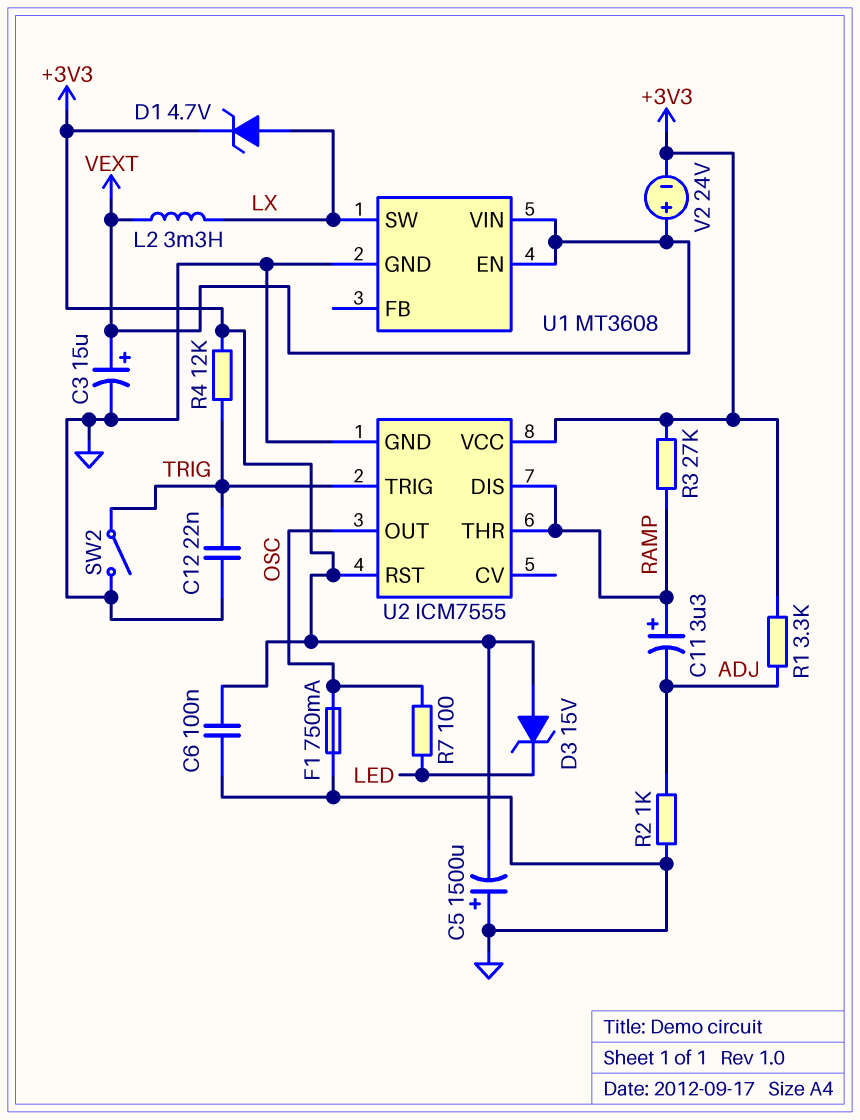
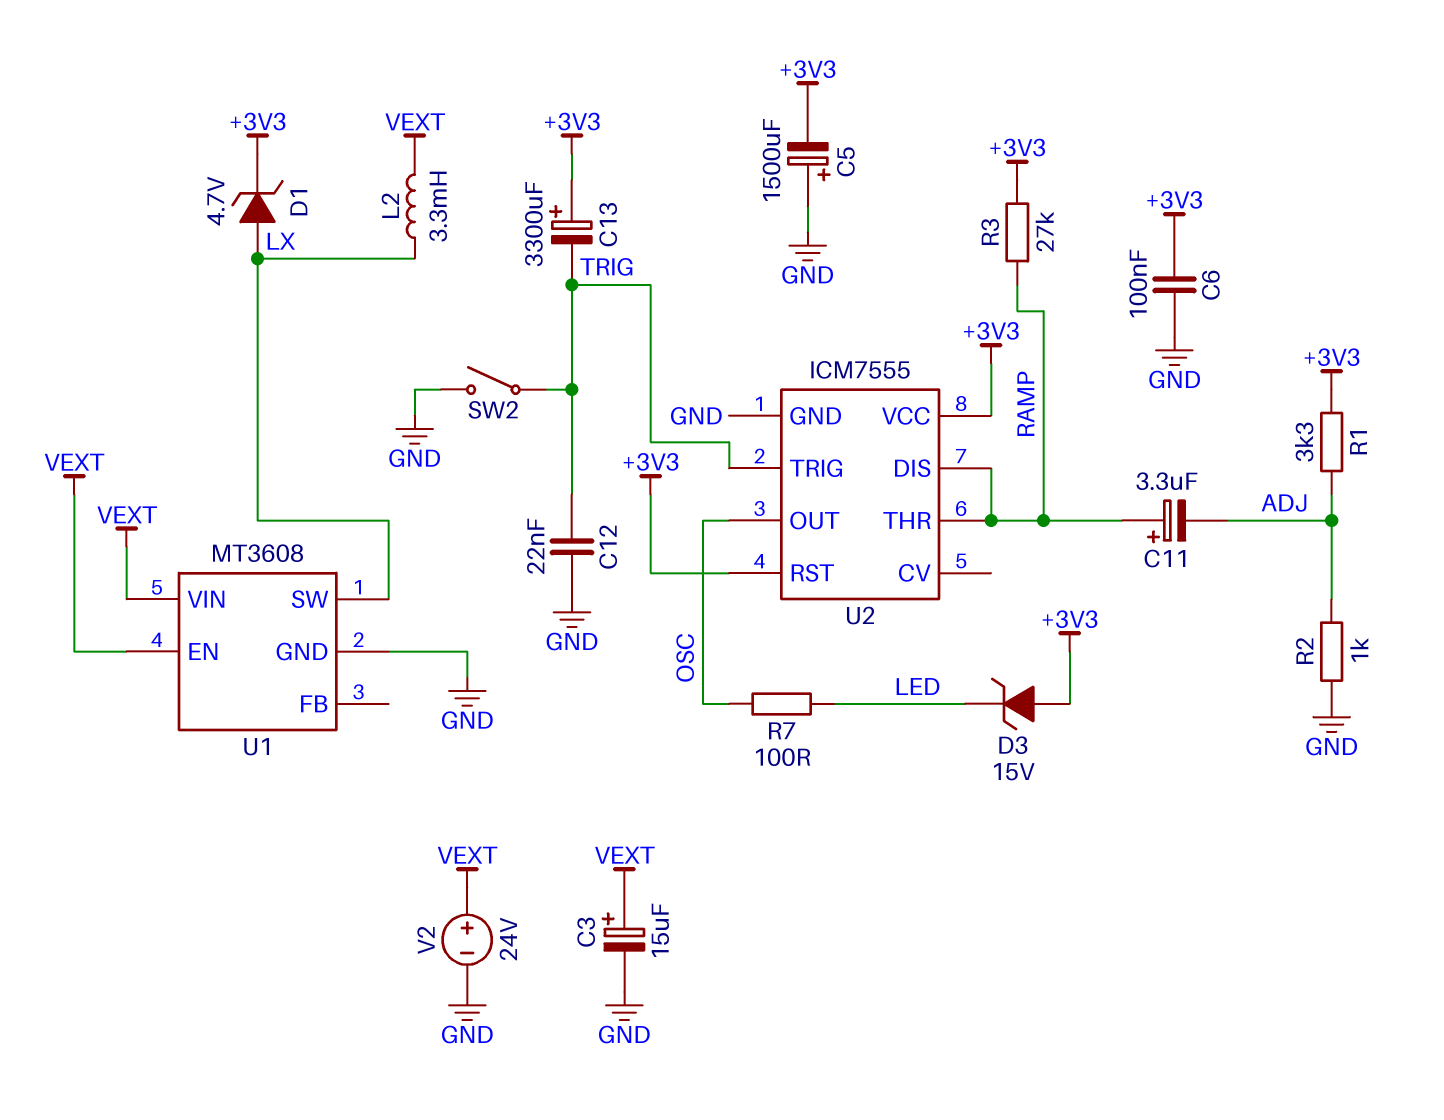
C13: none -> 3300uF (plus +3V3, minus TRIG)
F1: 750mA (GND, OSC) -> none
R4: 12k (+3V3, TRIG) -> none
V2: 24V (plus VEXT, minus +3V3) -> 24V (plus VEXT, minus GND)

